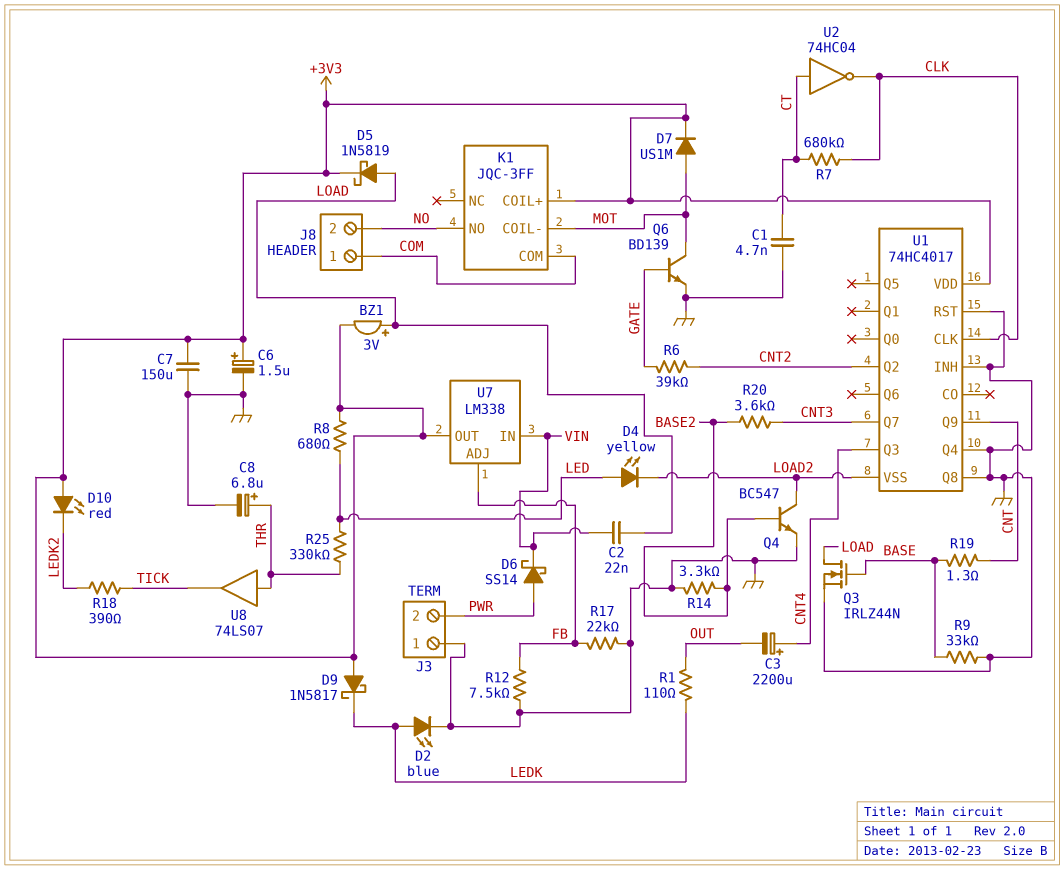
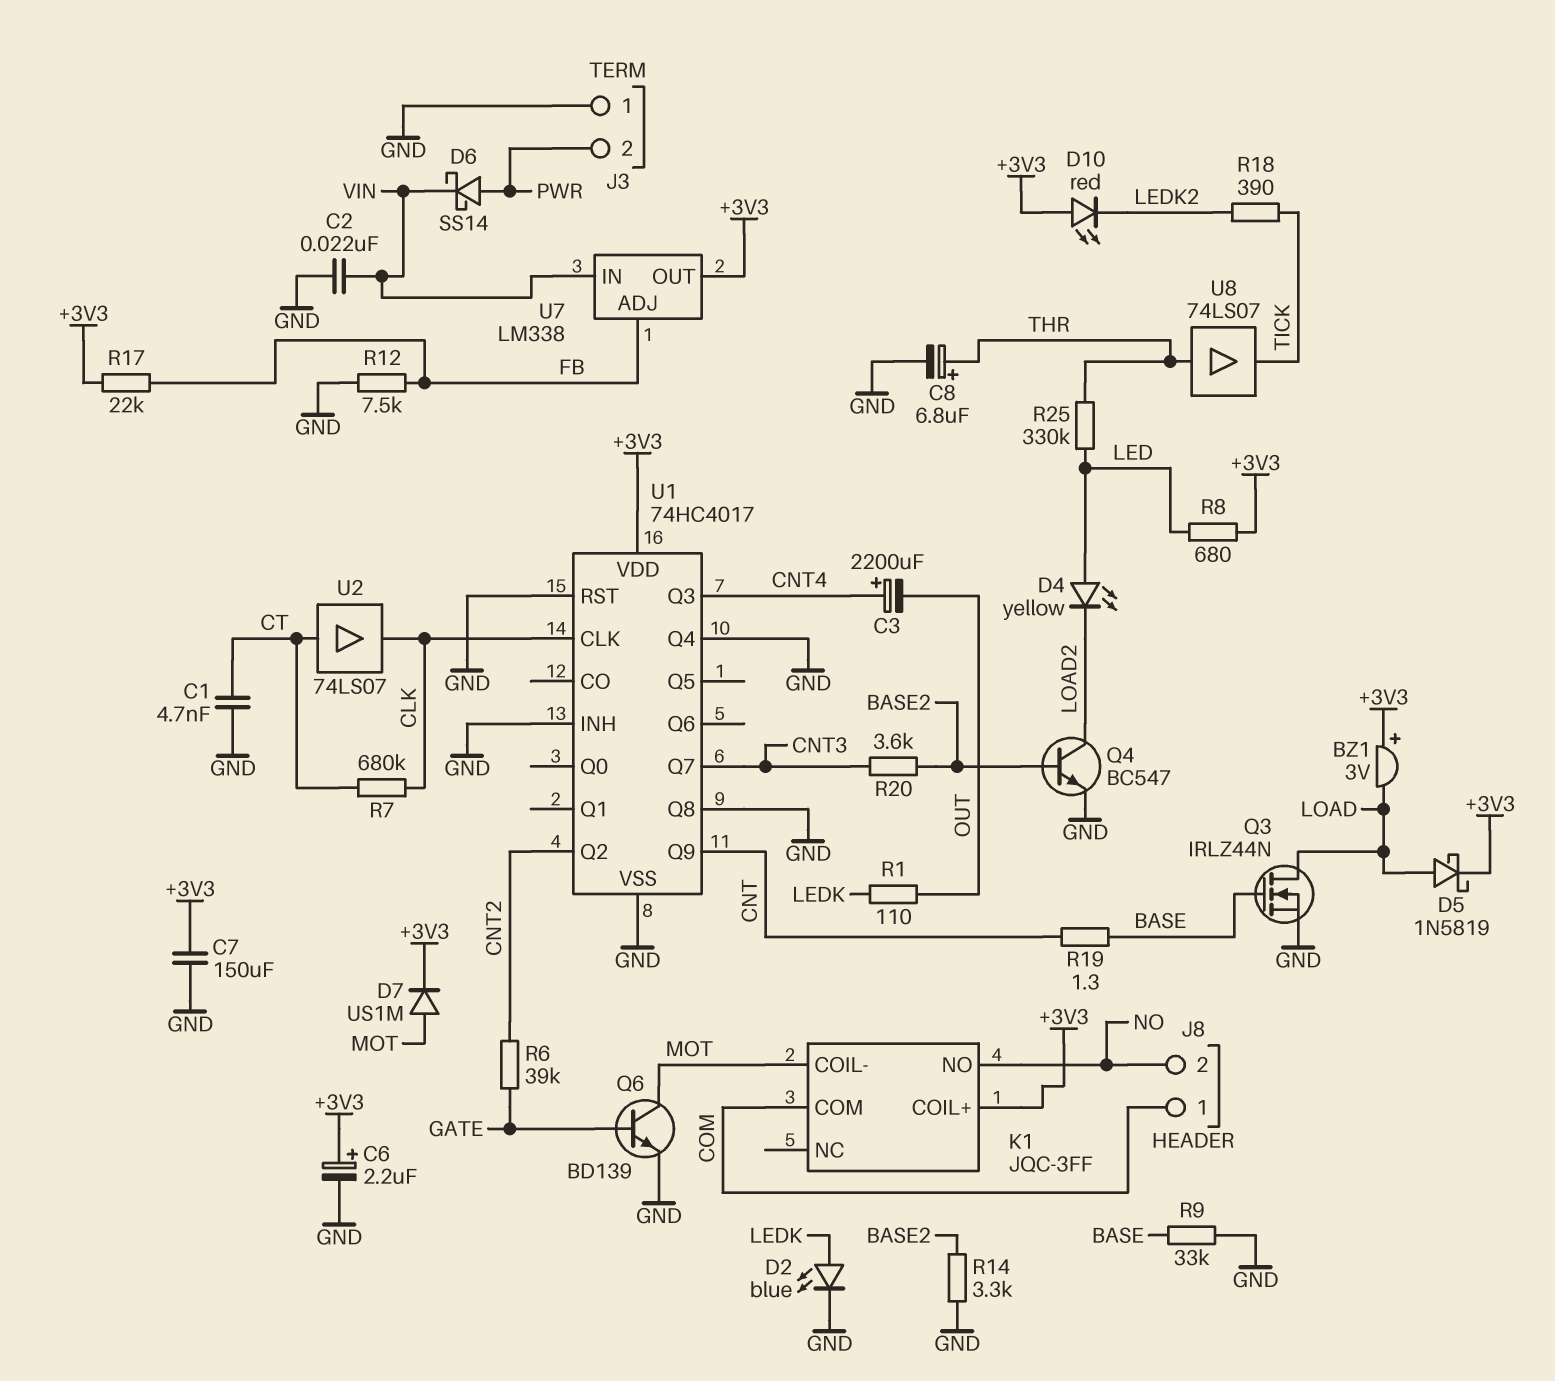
BZ1: buzzer 3V (plus LOAD, minus +3V3) -> buzzer 3V (plus +3V3, minus LOAD)
C2: 22nF (LOAD, VIN) -> 22nF (GND, VIN)
C6: 1.5uF (plus +3V3, minus GND) -> 2.2uF (plus +3V3, minus GND)
D9: schottky 1N5817 (A +3V3, K LEDK) -> none
R17: 22k (FB, GND) -> 22k (+3V3, FB)
U1 pin VSS: LOAD2 -> GND
U2: NOT 74HC04 (in CT, out CLK) -> buffer 74LS07 (in CT, out CLK)

